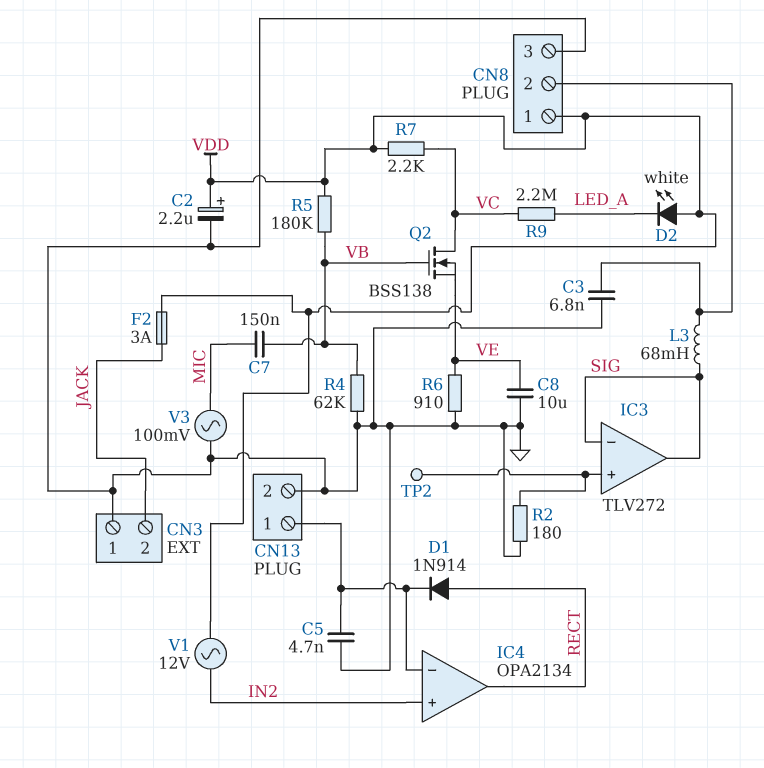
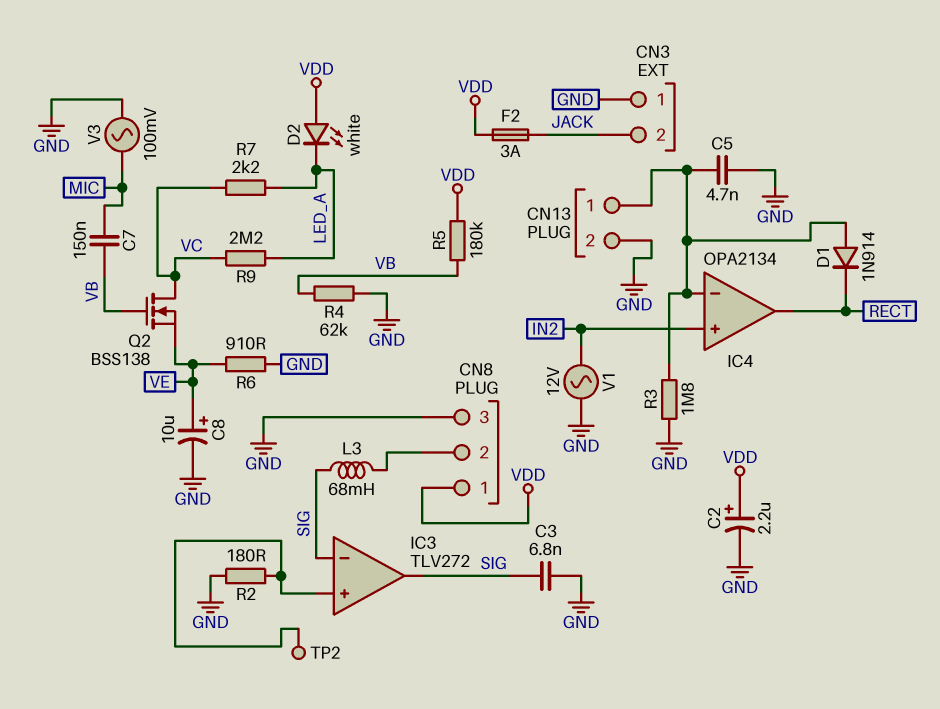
C3: 6.8nF (CN8/2, GND) -> 6.8nF (GND, SIG)
C8: 10uF (GND, VE) -> 10uF (plus VE, minus GND)
D1: diode 1N914 (A RECT, K CN13/1) -> diode 1N914 (A CN13/1, K RECT)
R3: none -> 1.8M (CN13/1, GND)
R7: 2.2k (VC, VDD) -> 2.2k (LED_A, VC)
V1: AC 12V (IN2, VDD) -> AC 12V (GND, IN2)

